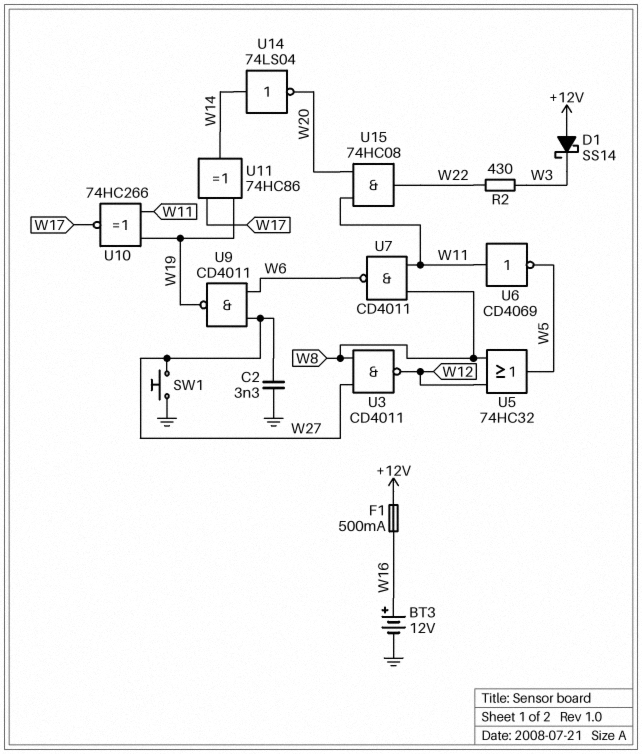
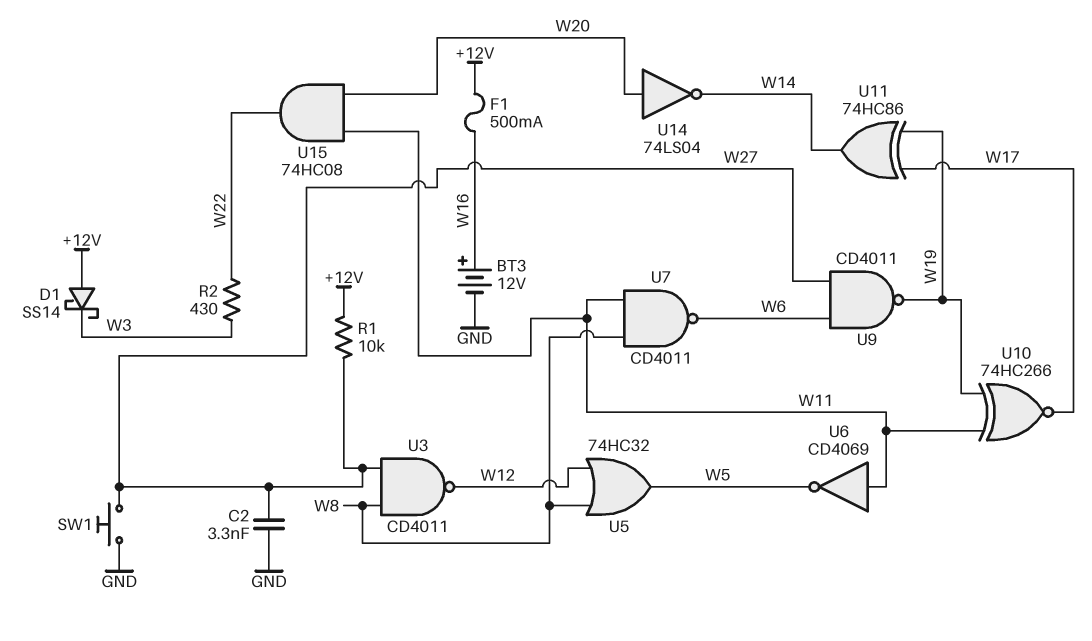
R1: none -> 10k (+12V, W27)
U14: NOT 74LS04 (in W14, out W20) -> NOT 74LS04 (in W20, out W14)

